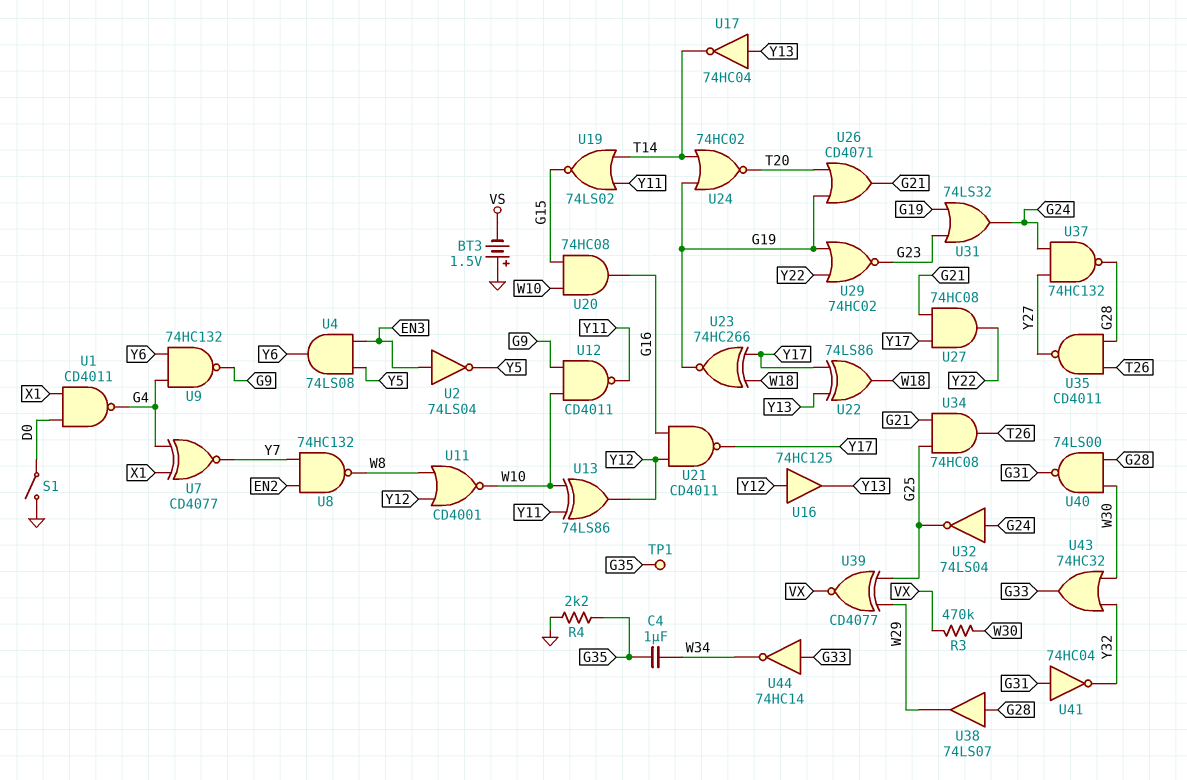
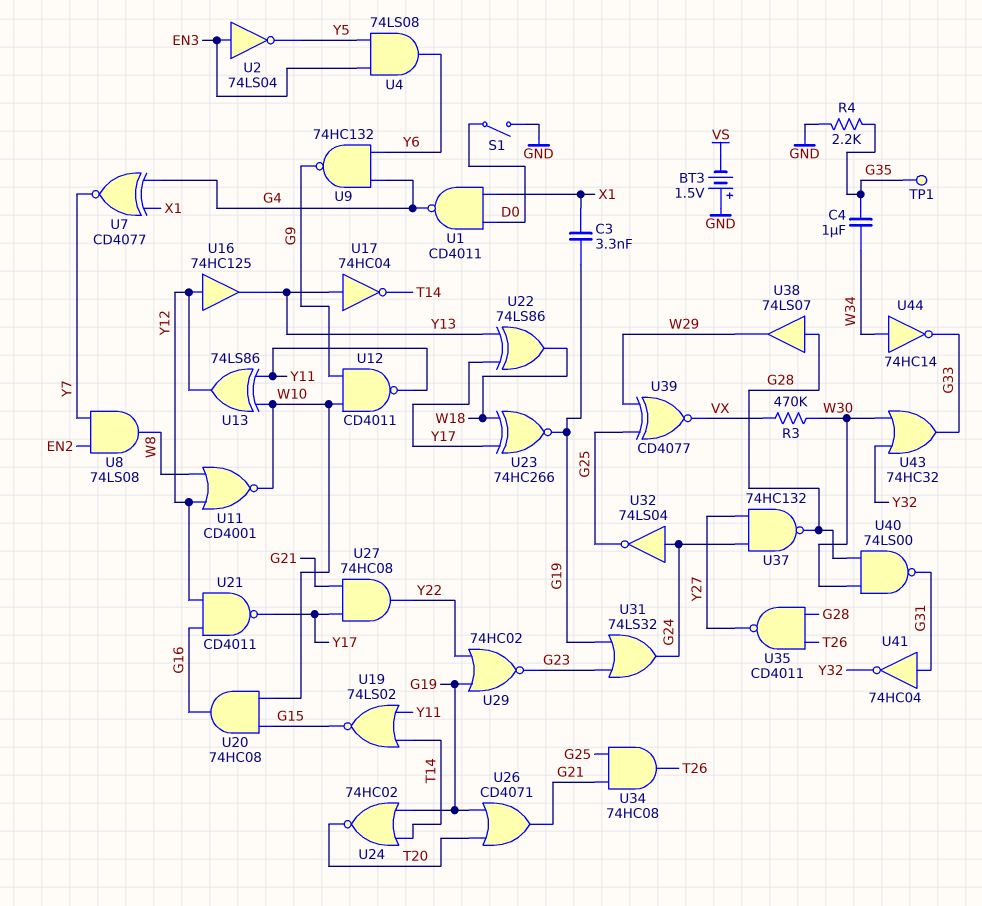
C3: none -> 3.3nF (G19, X1)
U8: NAND 74HC132 (in EN2, in Y7, out W8) -> AND 74LS08 (in EN2, in Y7, out W8)
U44: NOT 74HC14 (in G33, out W34) -> NOT 74HC14 (in W34, out G33)

